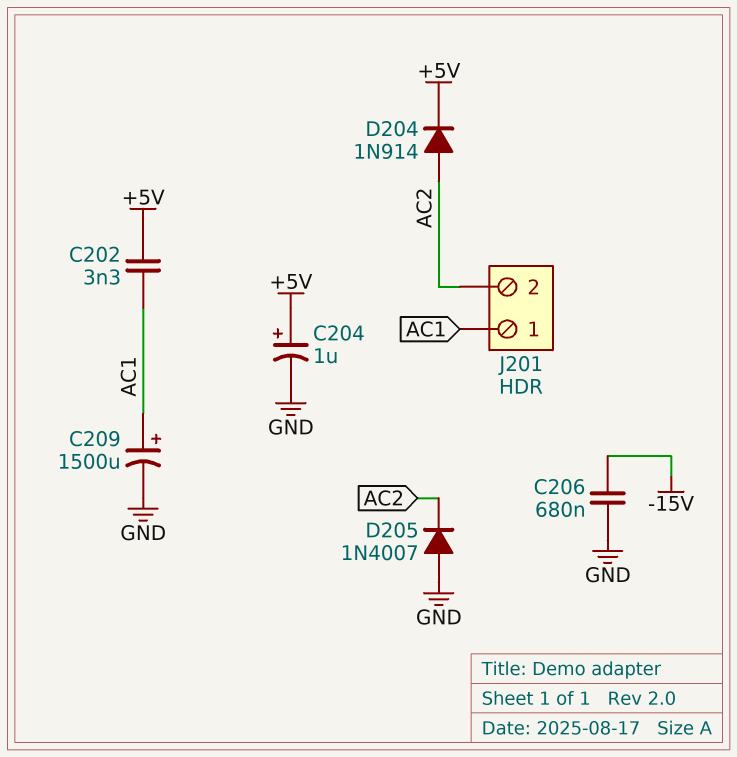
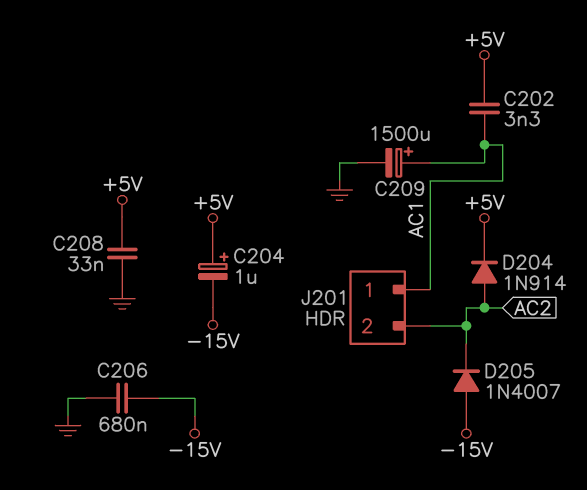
C204: 1uF (plus +5V, minus GND) -> 1uF (plus +5V, minus -15V)
C208: none -> 33nF (+5V, GND)
D205: diode 1N4007 (A GND, K AC2) -> diode 1N4007 (A -15V, K AC2)

